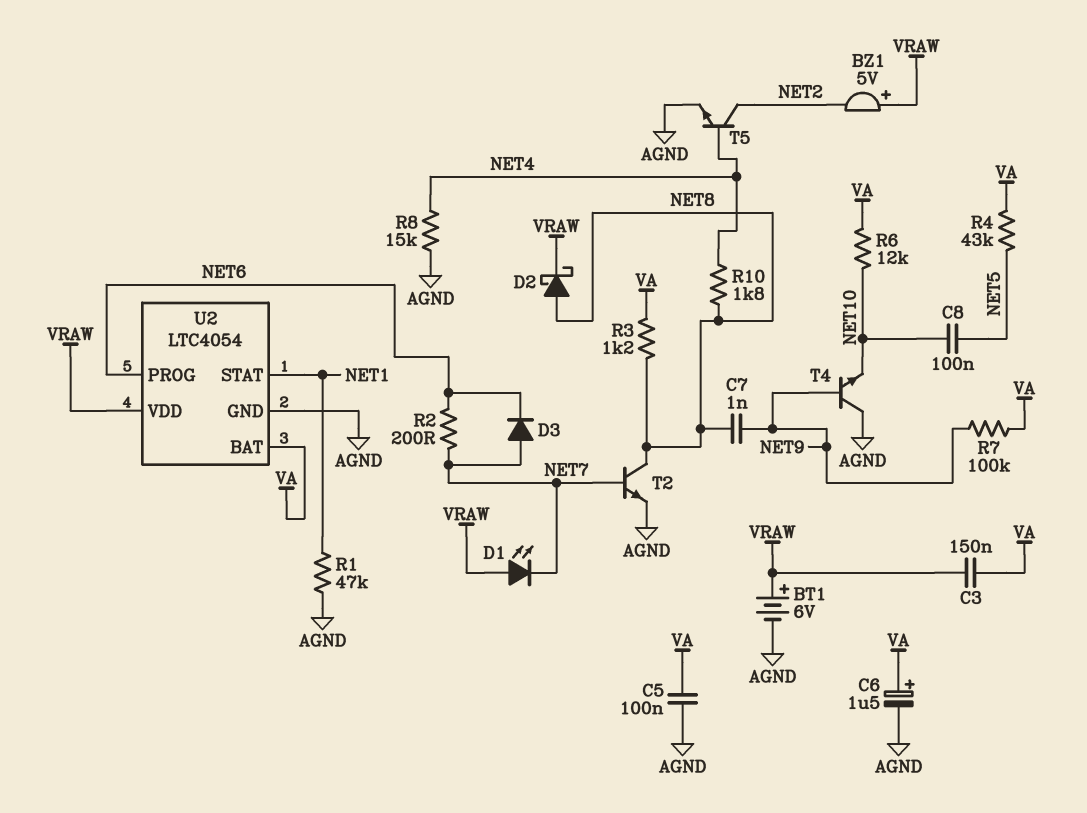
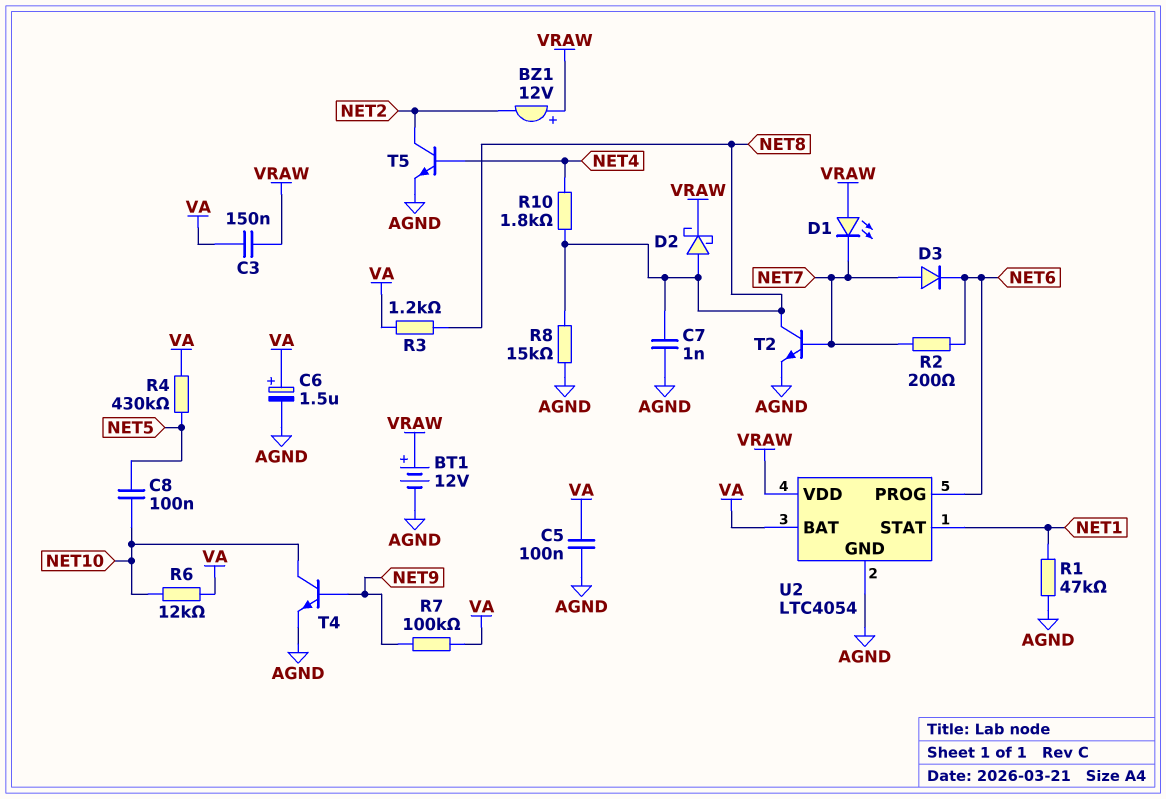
BT1: 6V (plus VRAW, minus AGND) -> 12V (plus VRAW, minus AGND)
BZ1: buzzer 5V (plus VRAW, minus NET2) -> buzzer 12V (plus VRAW, minus NET2)
C7: 1nF (NET8, NET9) -> 1nF (AGND, NET8)
R4: 43k (NET5, VA) -> 430k (NET5, VA)
R8: 15k (AGND, NET4) -> 15k (AGND, NET8)
T4: NPN (B NET9, C AGND, E NET10) -> NPN (B NET9, C NET10, E AGND)

